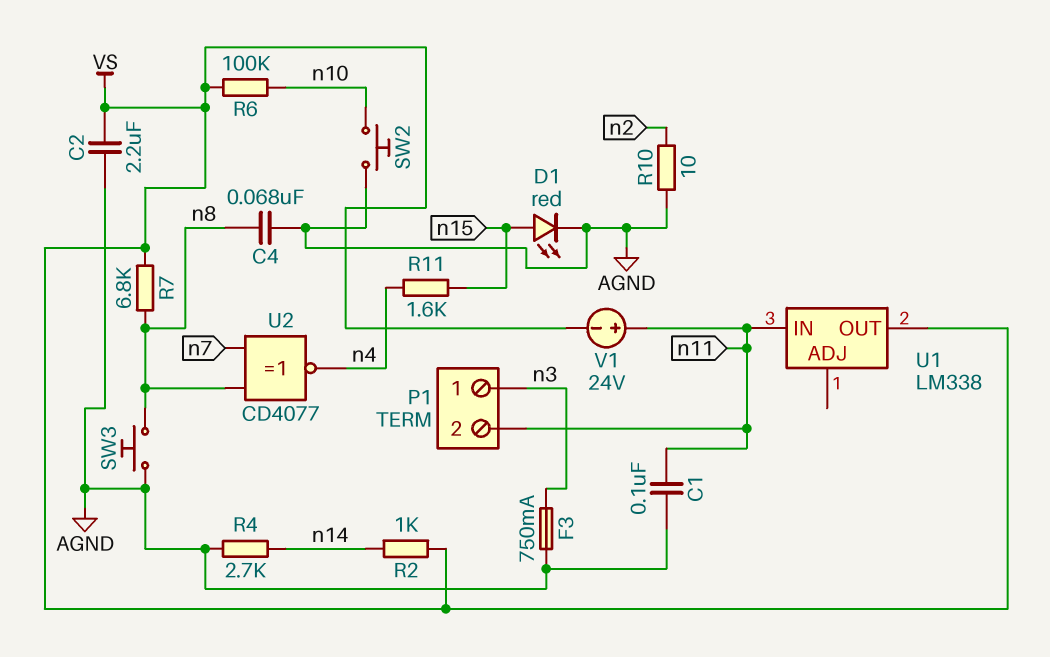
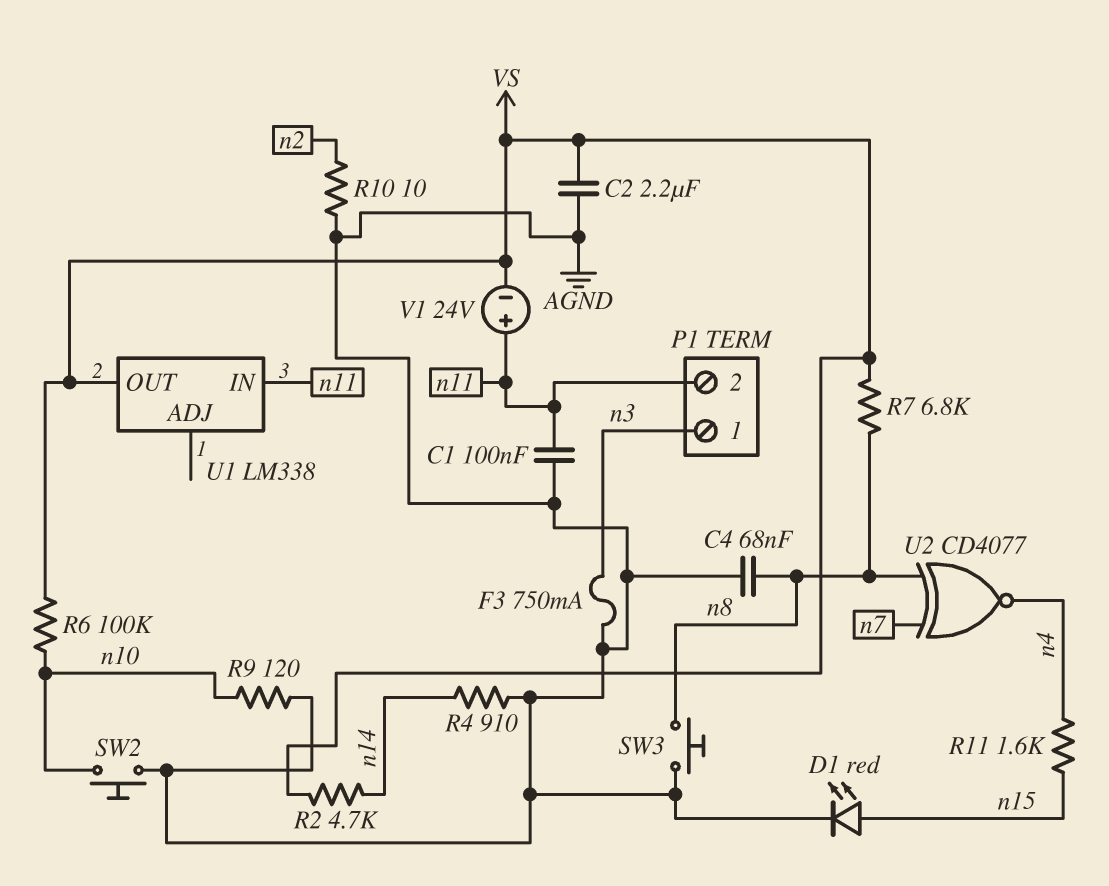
R2: 1k (VS, n14) -> 4.7k (VS, n14)
R4: 2.7k (AGND, n14) -> 910 (AGND, n14)
R9: none -> 120 (AGND, n10)

